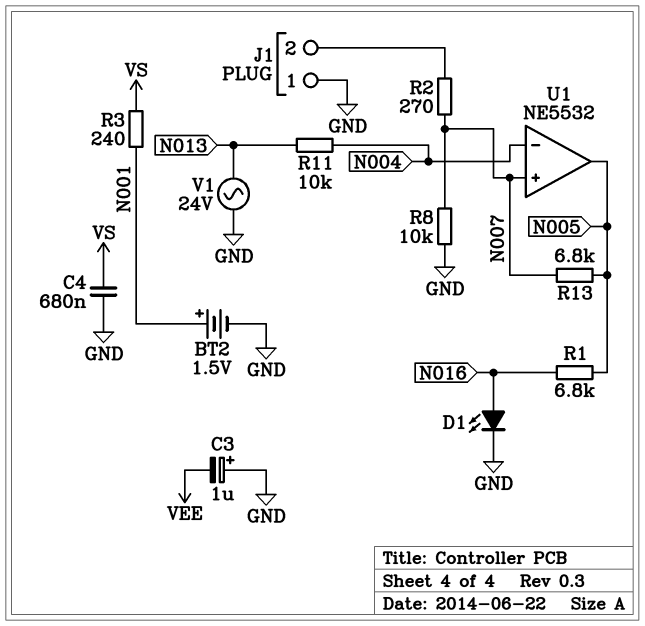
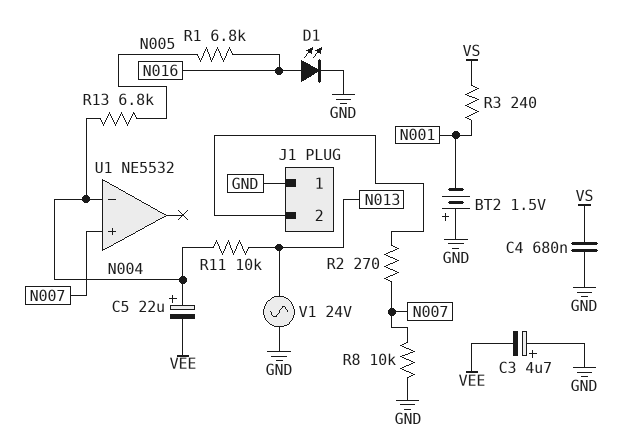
BT2: 1.5V (plus N001, minus GND) -> 1.5V (plus GND, minus N001)
C3: 1uF (plus GND, minus VEE) -> 4.7uF (plus GND, minus VEE)
C5: none -> 22uF (plus N004, minus VEE)
R13: 6.8k (N005, N007) -> 6.8k (N004, N005)
U1 pin out: N005 -> none

